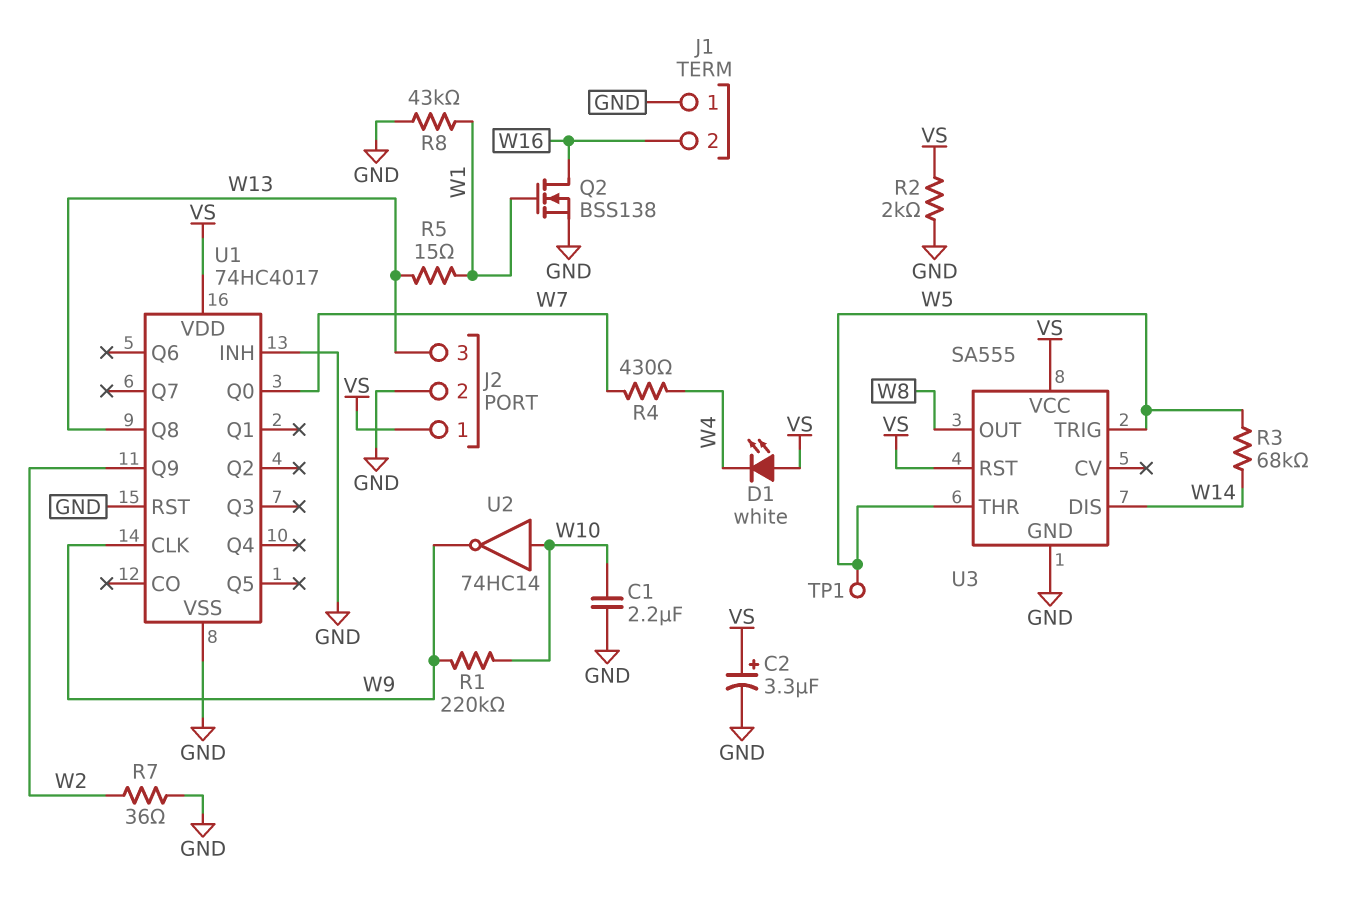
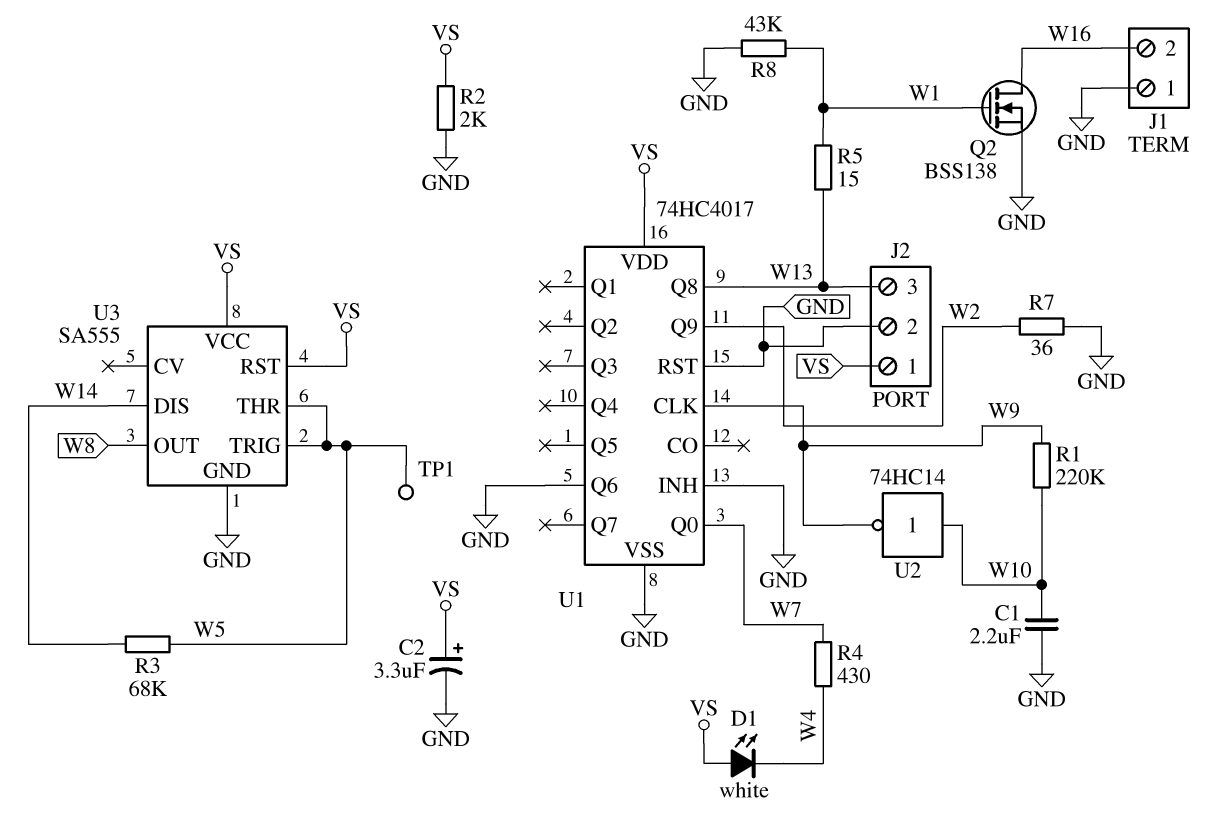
U1 pin Q6: none -> GND

